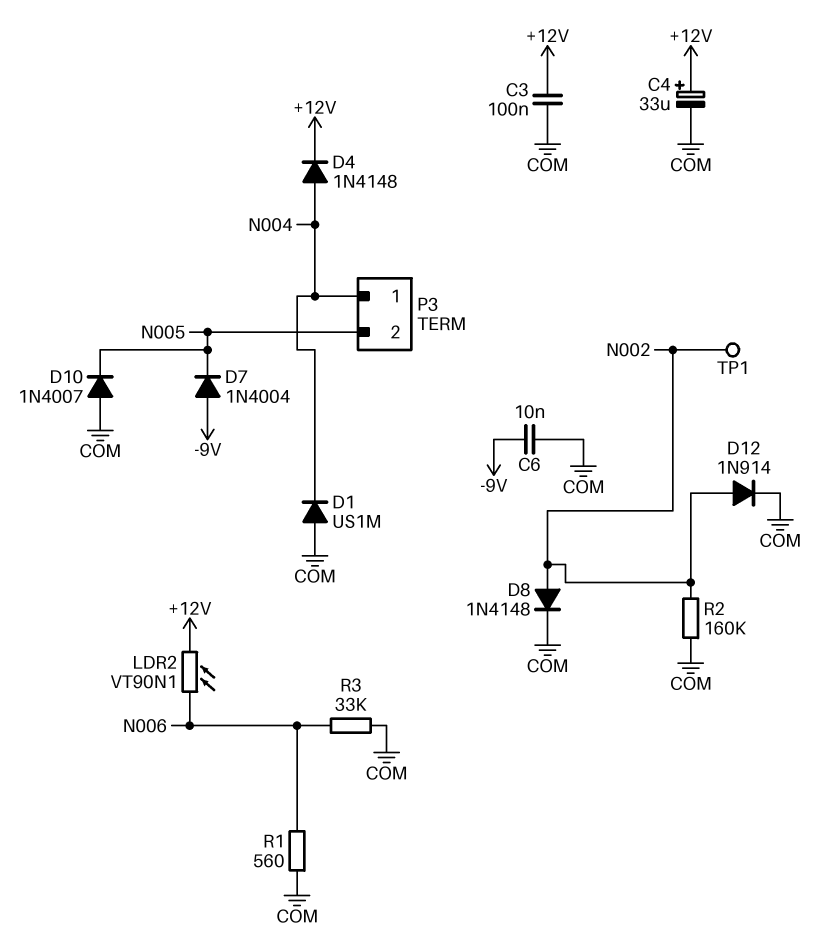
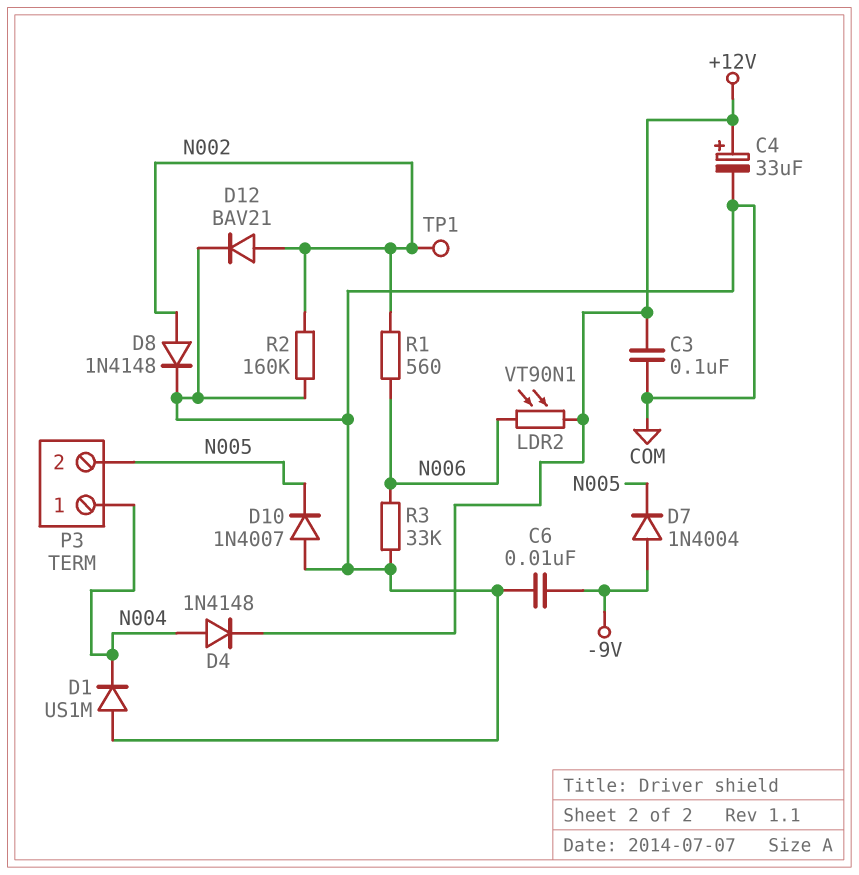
D12: diode 1N914 (A N002, K COM) -> diode BAV21 (A N002, K COM)
R1: 560 (COM, N006) -> 560 (N002, N006)

